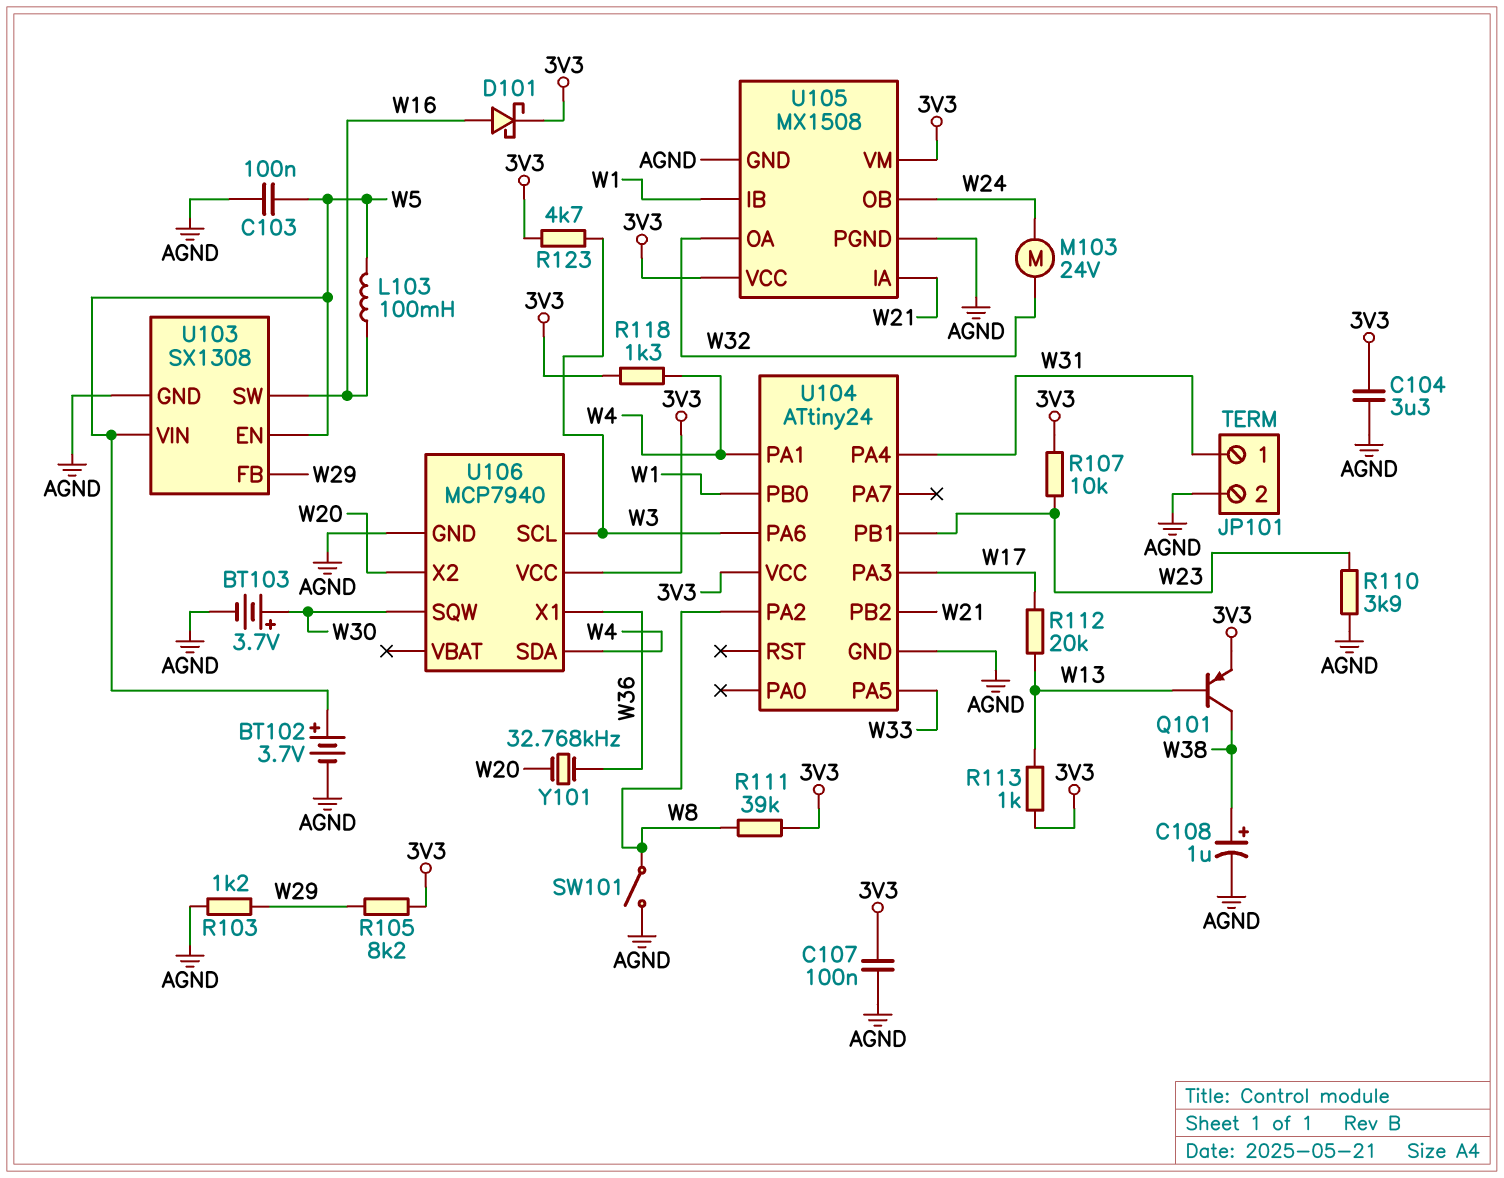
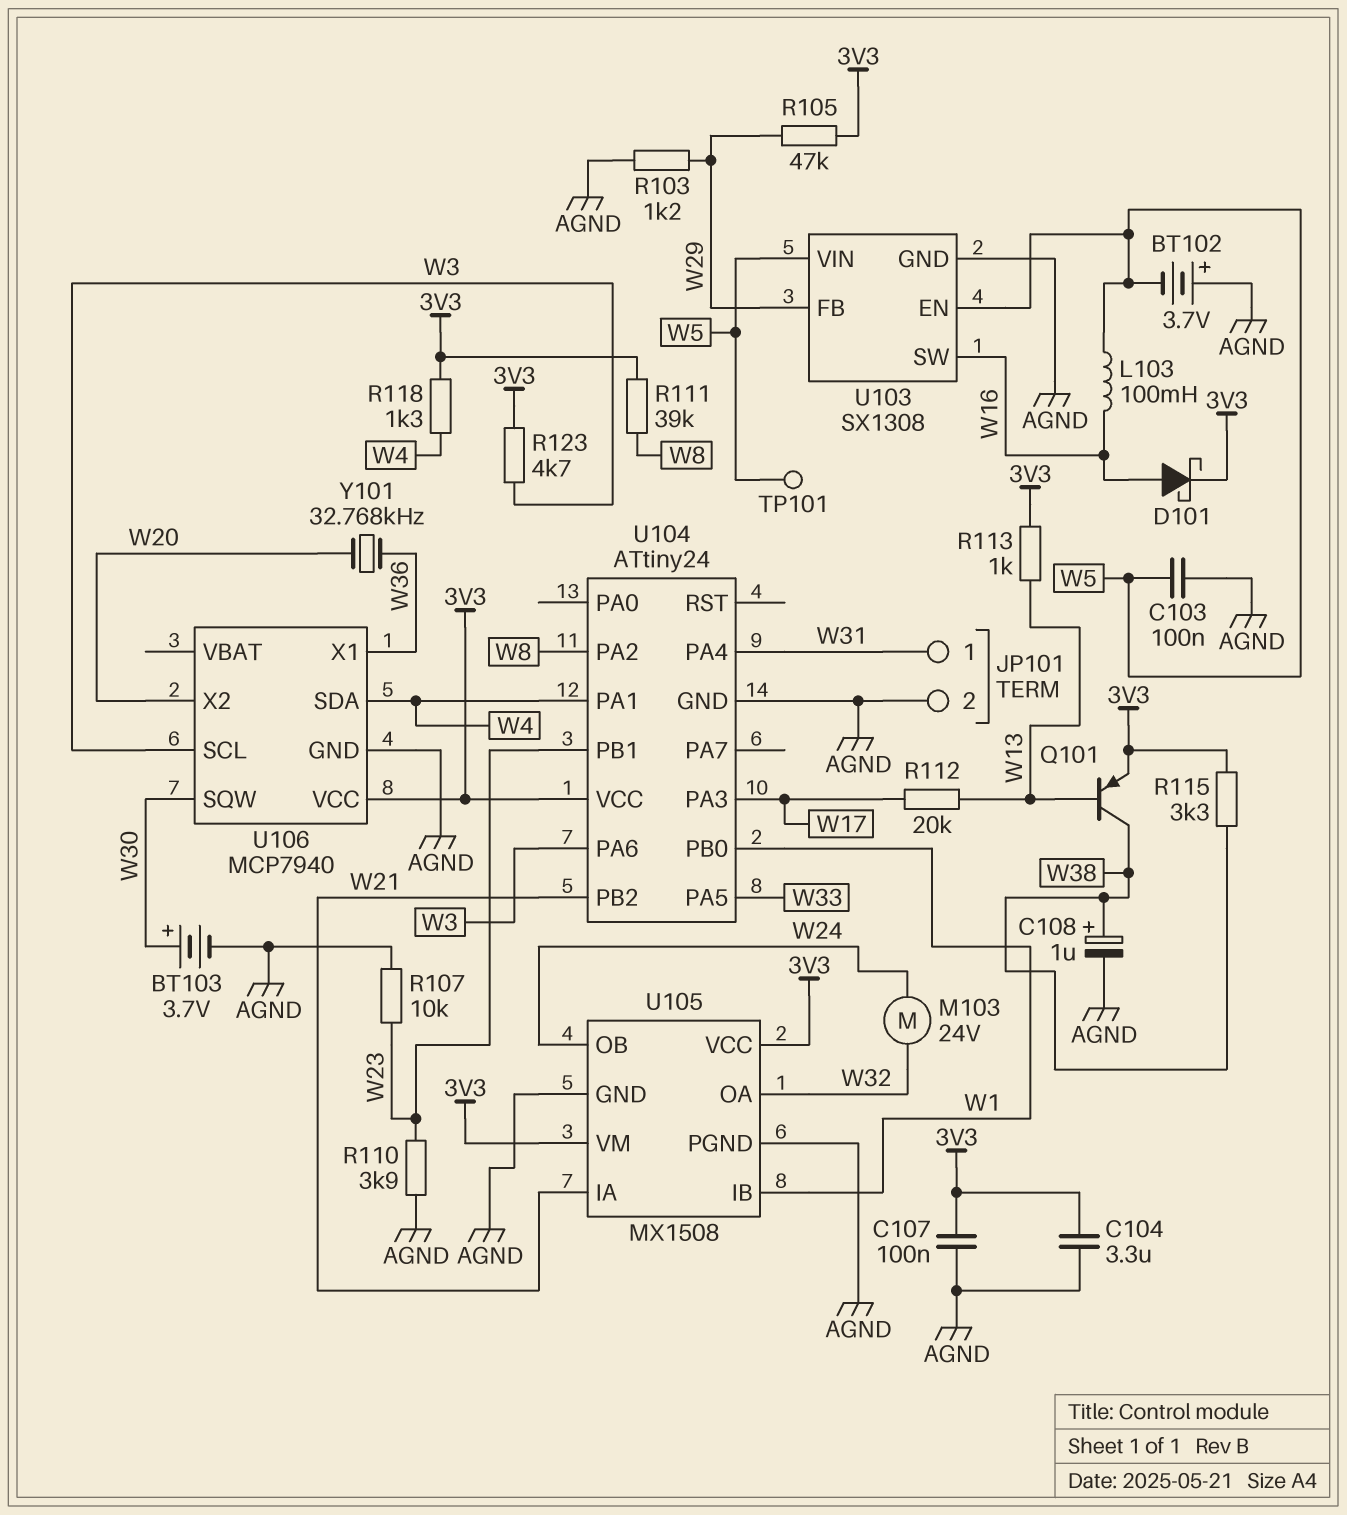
BT102: 3.7V (plus W5, minus AGND) -> 3.7V (plus AGND, minus W5)
R105: 8.2k (3V3, W29) -> 47k (3V3, W29)
R107: 10k (3V3, W23) -> 10k (AGND, W23)
R115: none -> 3.3k (3V3, W38)
SW101: switch (AGND, W8) -> none
TP101: none -> test point (W5)

